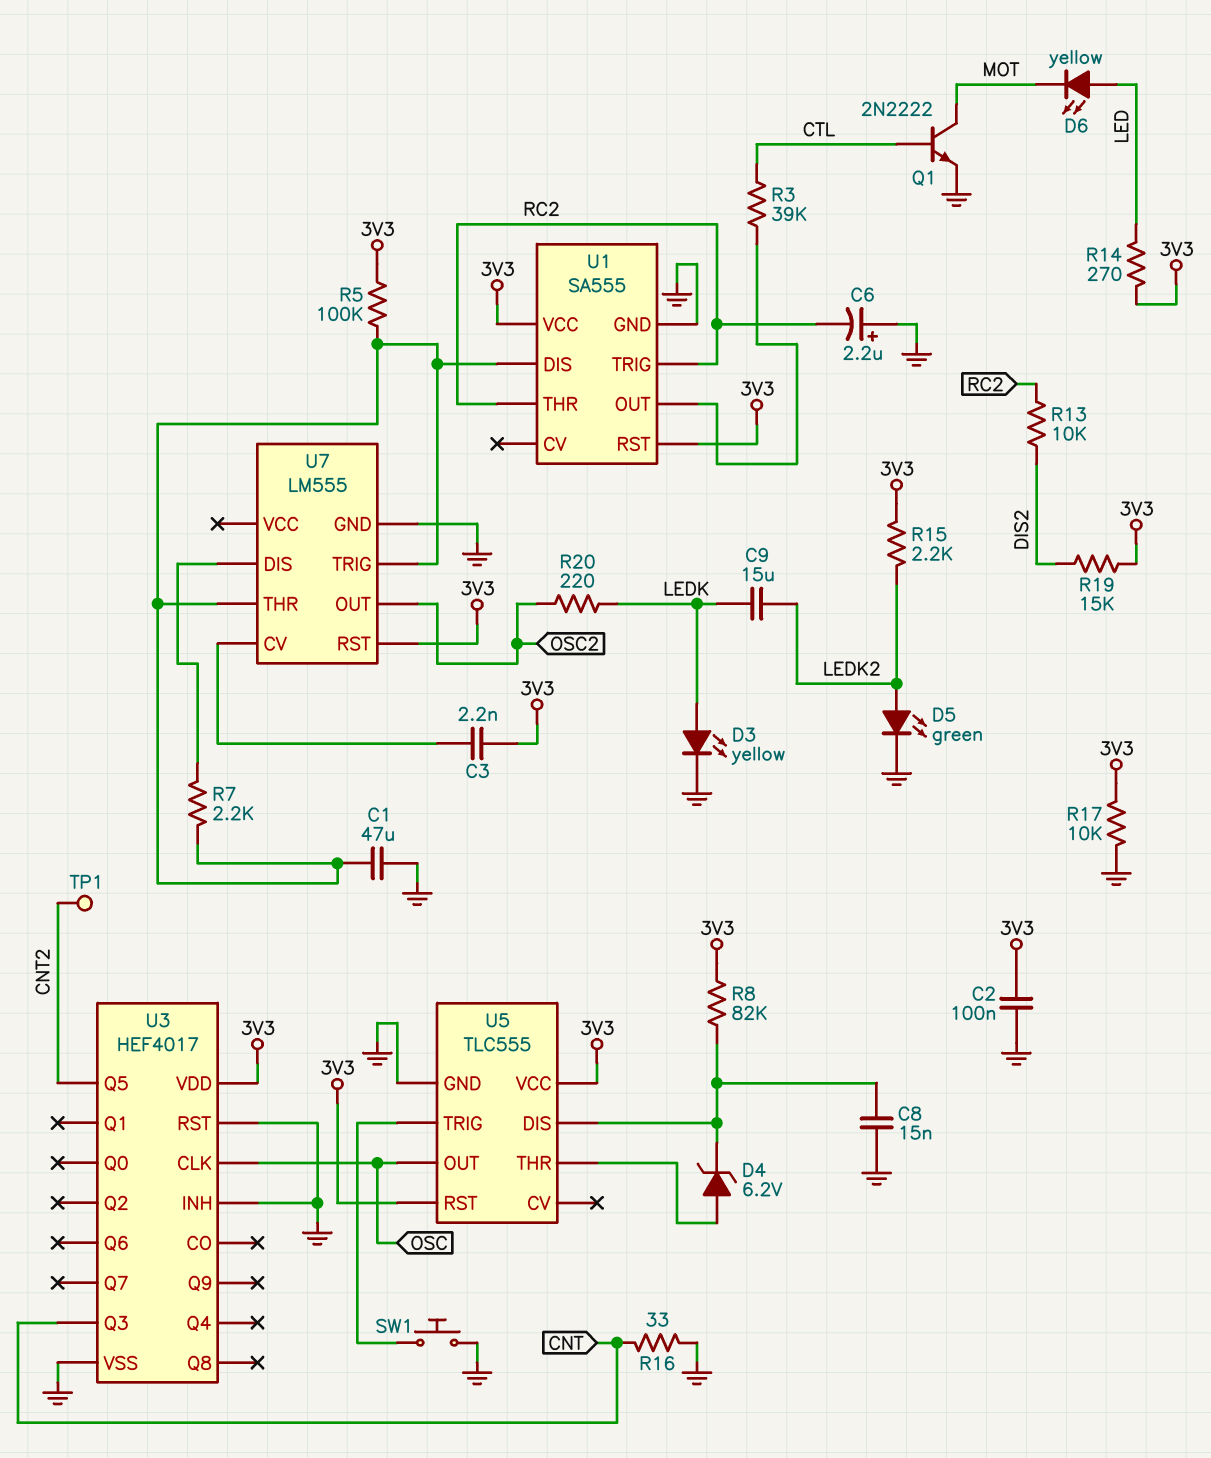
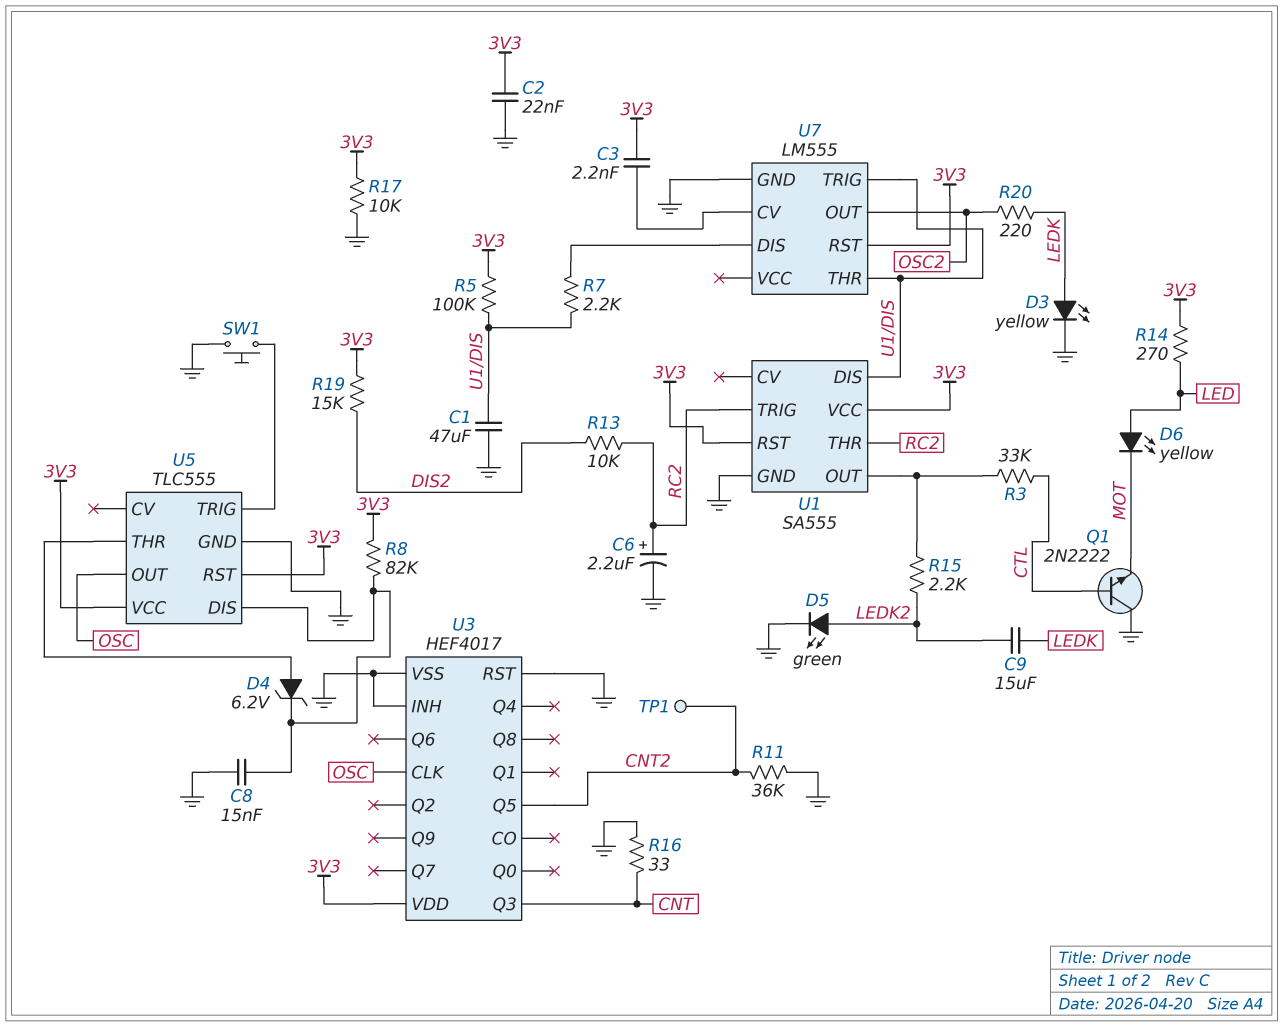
C2: 100nF (3V3, GND) -> 22nF (3V3, GND)
C6: 2.2uF (plus GND, minus RC2) -> 2.2uF (plus RC2, minus GND)
Q1: NPN 2N2222 (B CTL, C MOT, E GND) -> NPN 2N2222 (B CTL, C GND, E MOT)
R3: 39k (CTL, U1/OUT) -> 33k (CTL, U1/OUT)
R11: none -> 36k (CNT2, GND)
R15: 2.2k (3V3, LEDK2) -> 2.2k (LEDK2, U1/OUT)

